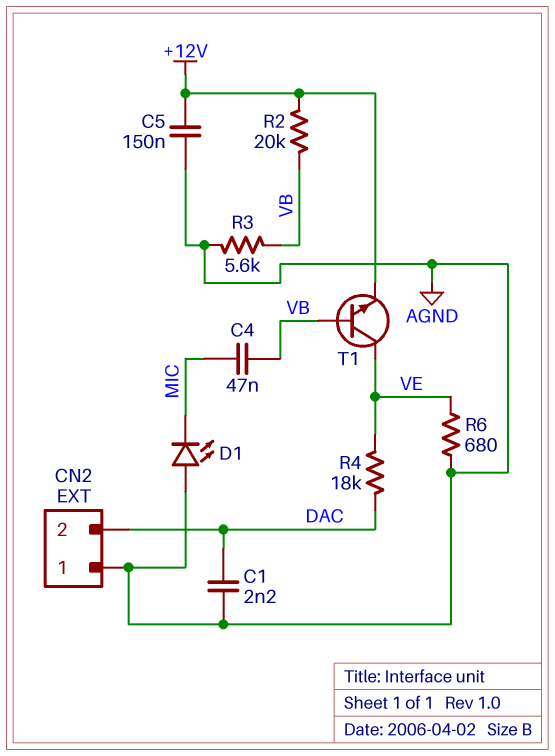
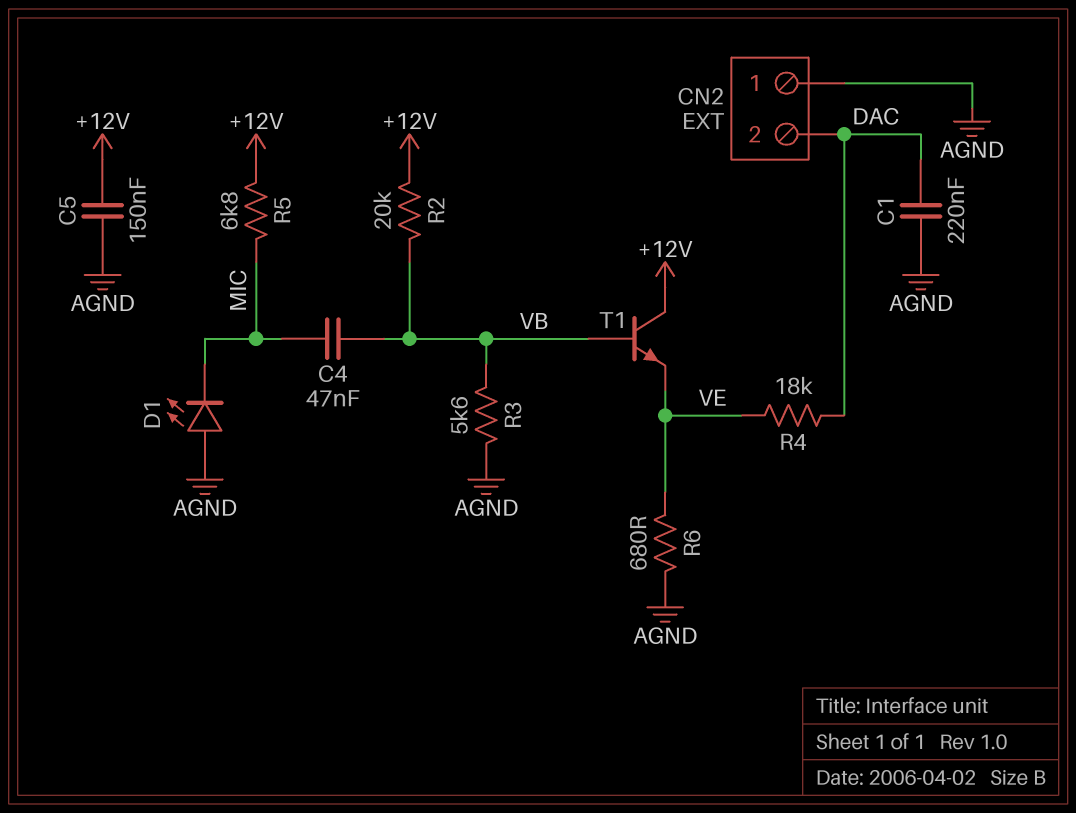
C1: 2.2nF (AGND, DAC) -> 220nF (AGND, DAC)
R5: none -> 6.8k (+12V, MIC)
T1: NPN (B VB, C VE, E +12V) -> NPN (B VB, C +12V, E VE)

